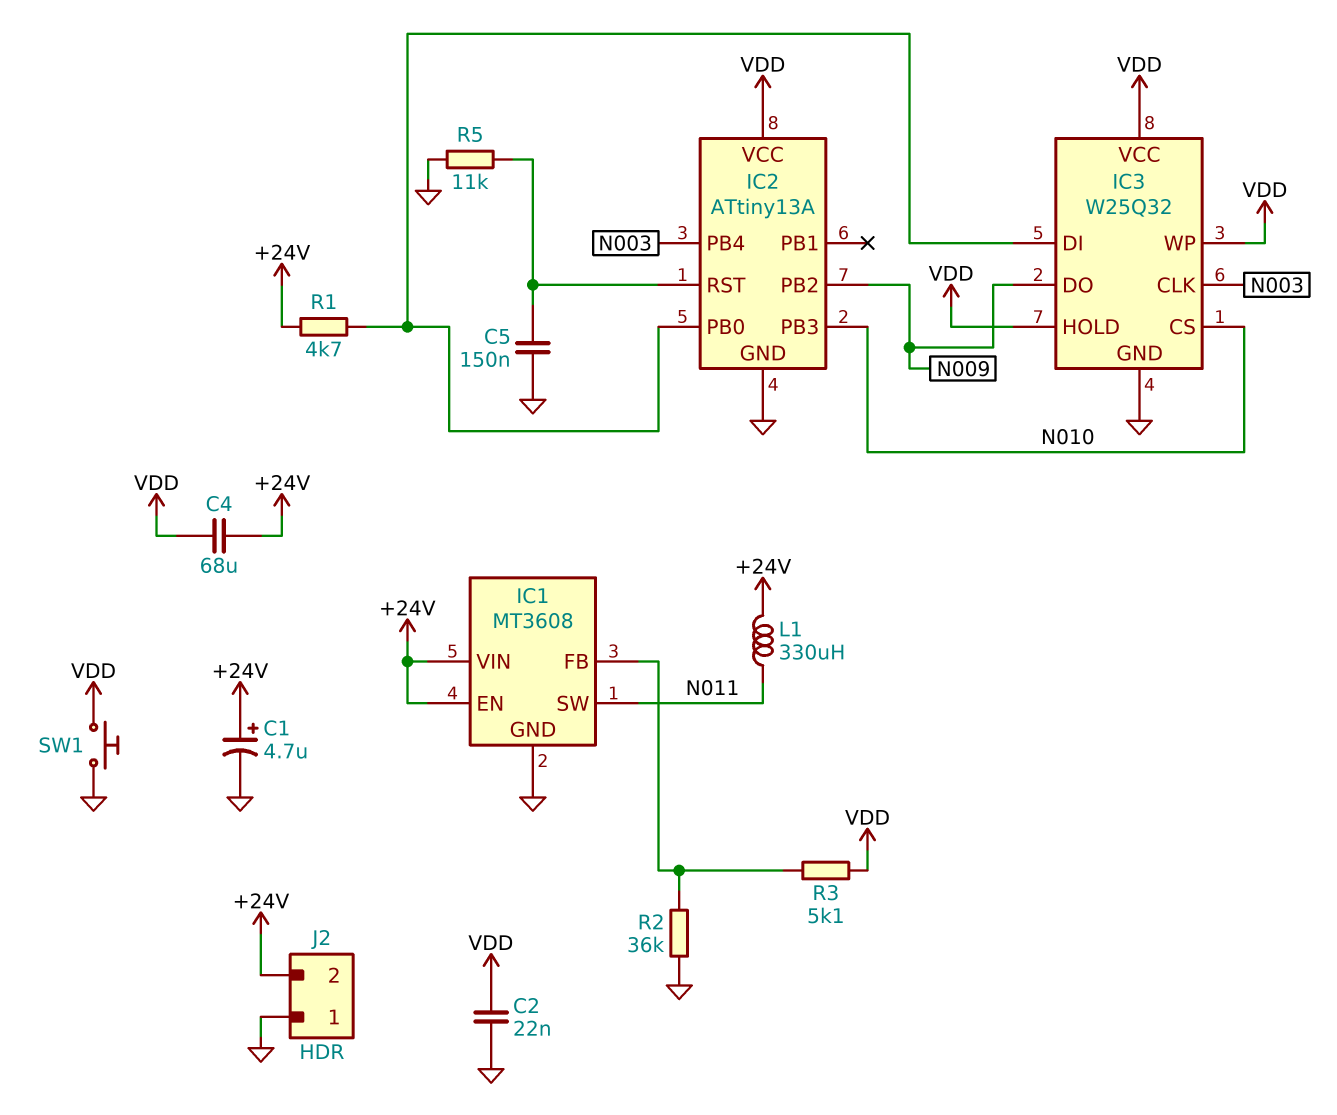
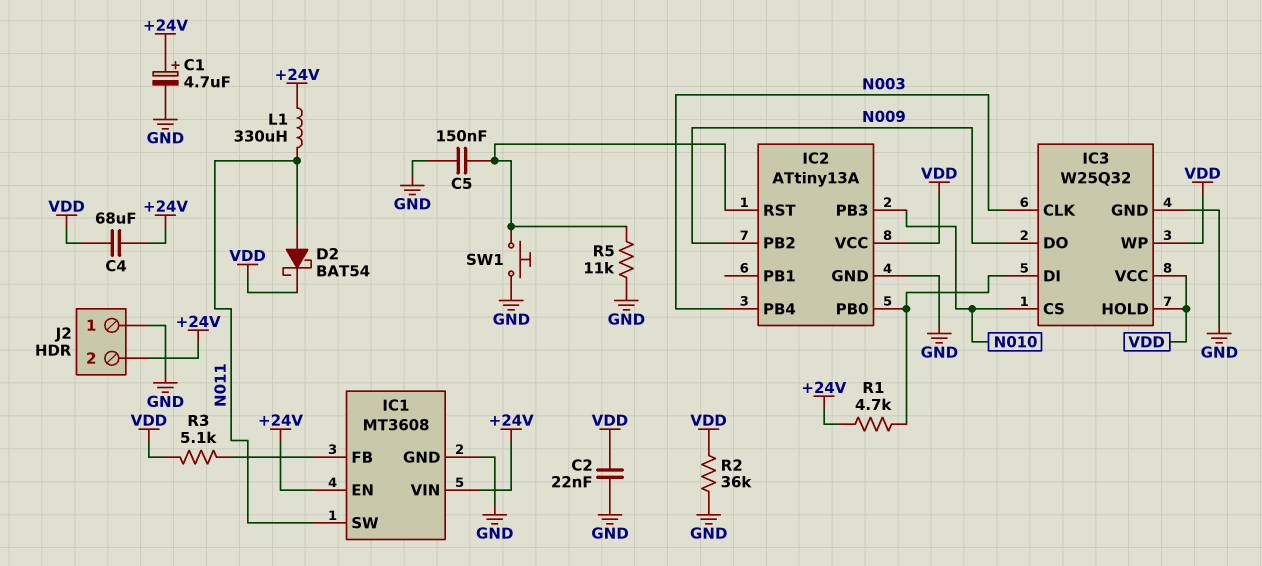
D2: none -> schottky BAT54 (A N011, K VDD)
R2: 36k (GND, IC1/FB) -> 36k (GND, VDD)
SW1: button (GND, VDD) -> button (GND, IC2/RST)

